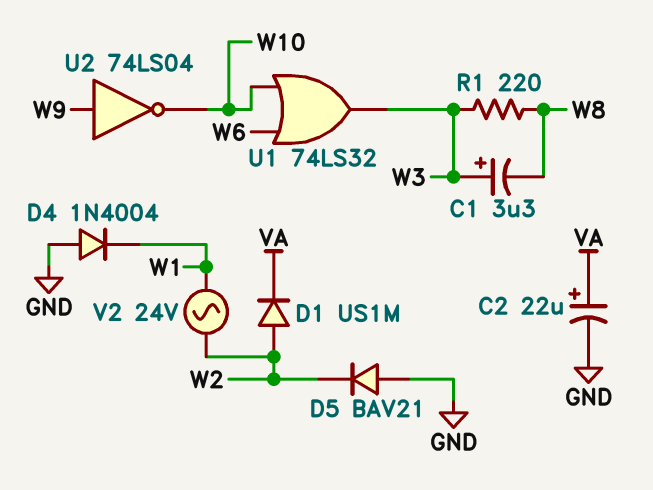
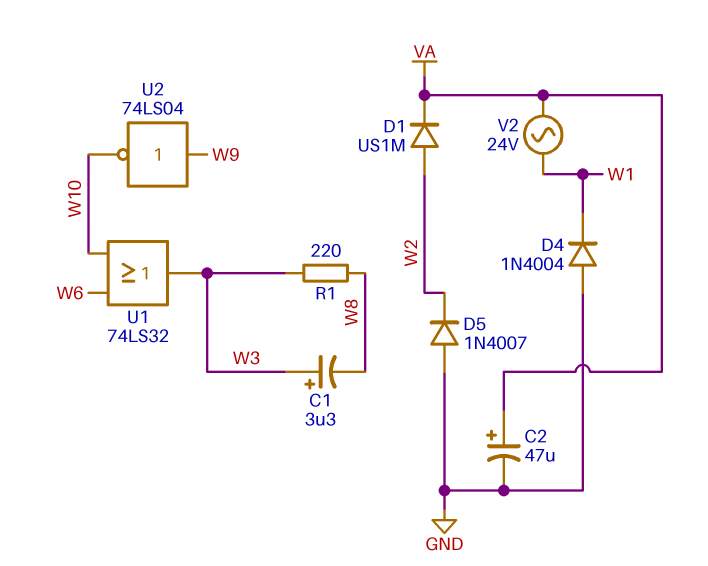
C2: 22uF (plus VA, minus GND) -> 47uF (plus VA, minus GND)
D5: diode BAV21 (A GND, K W2) -> diode 1N4007 (A GND, K W2)
V2: AC 24V (W1, W2) -> AC 24V (VA, W1)

